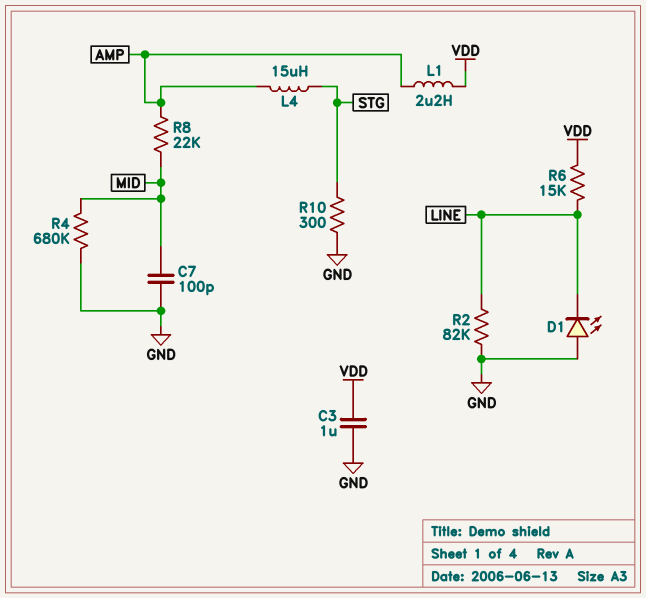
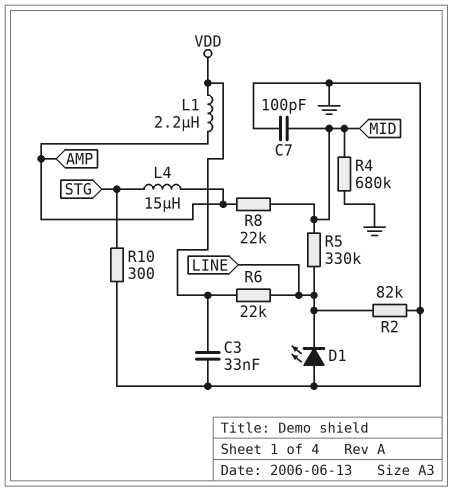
C3: 1uF (GND, VDD) -> 33nF (GND, VDD)
R5: none -> 330k (LINE, MID)
R6: 15k (LINE, VDD) -> 22k (LINE, VDD)

